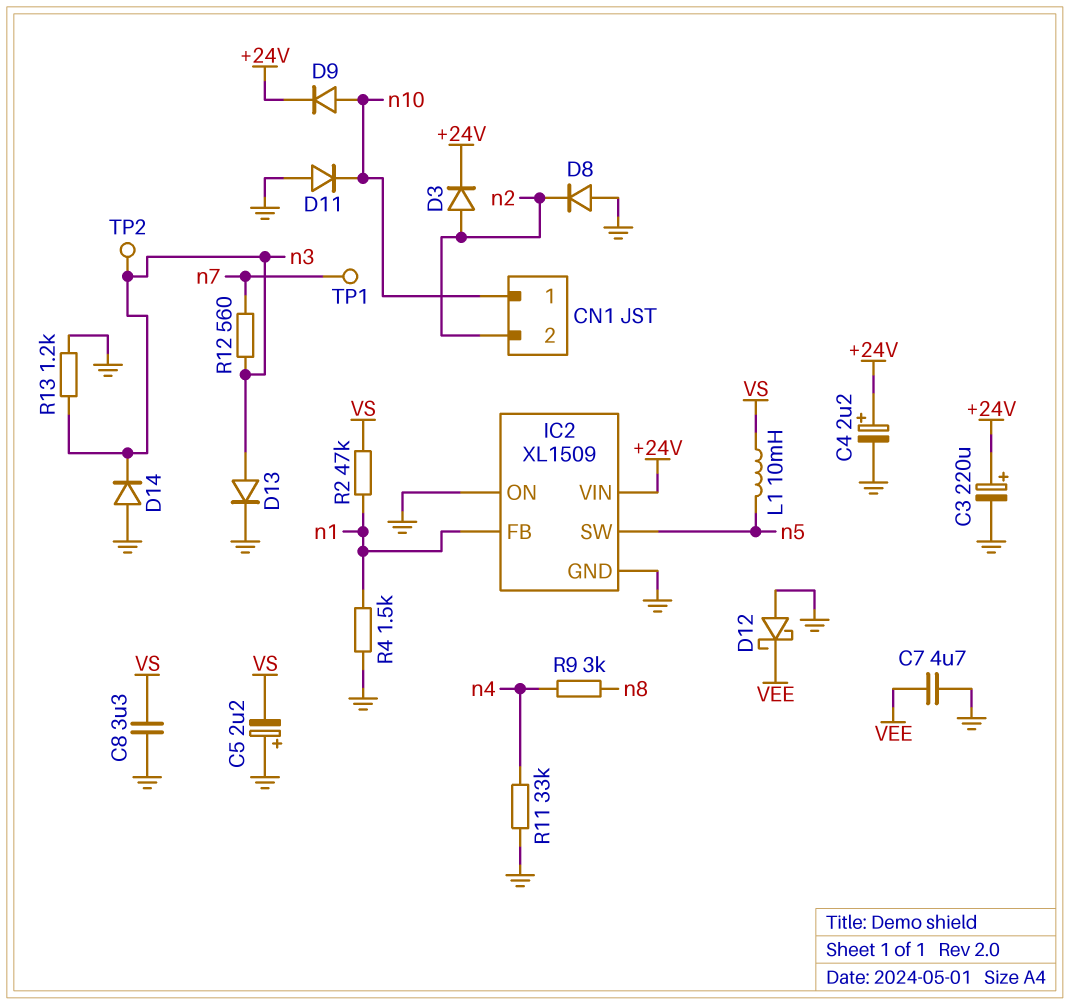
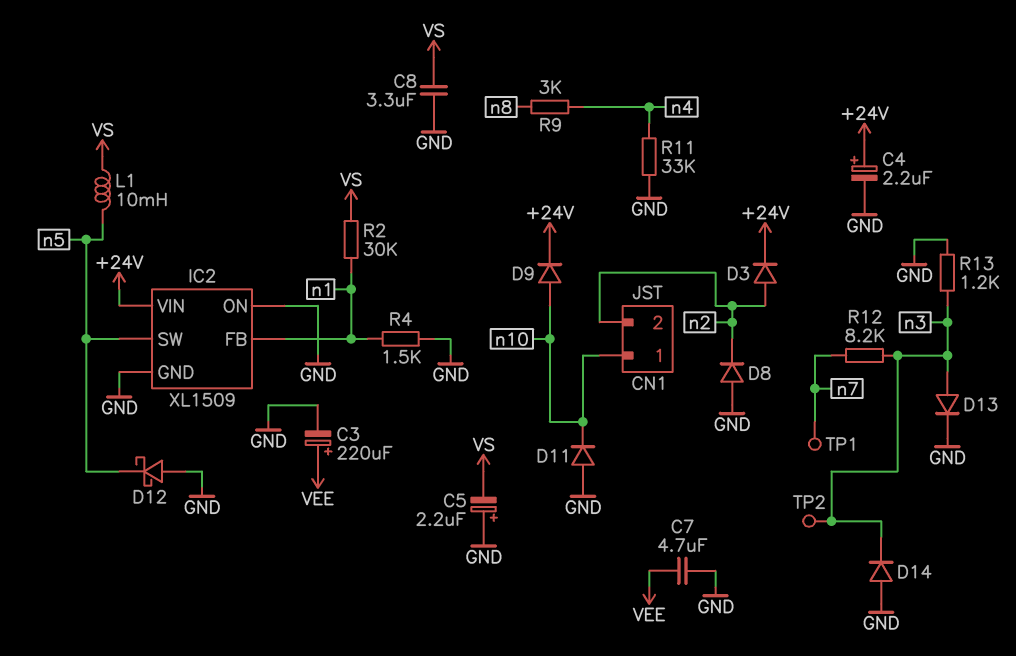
C3: 220uF (plus +24V, minus GND) -> 220uF (plus VEE, minus GND)
D12: schottky (A GND, K VEE) -> schottky (A GND, K n5)
R2: 47k (VS, n1) -> 30k (VS, n1)
R12: 560 (n3, n7) -> 8.2k (n3, n7)

